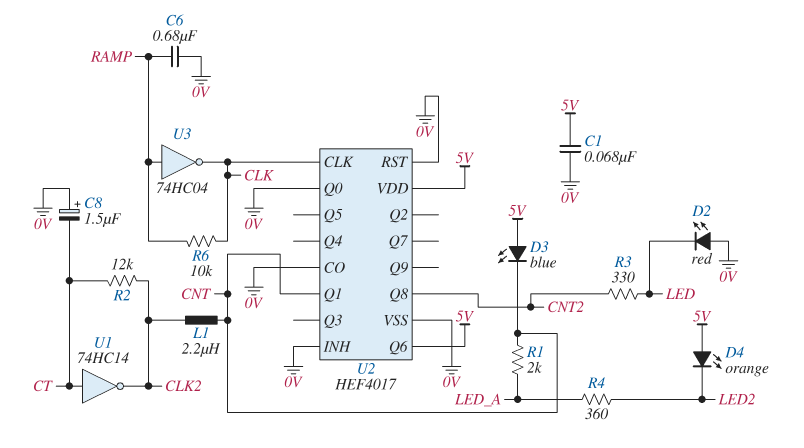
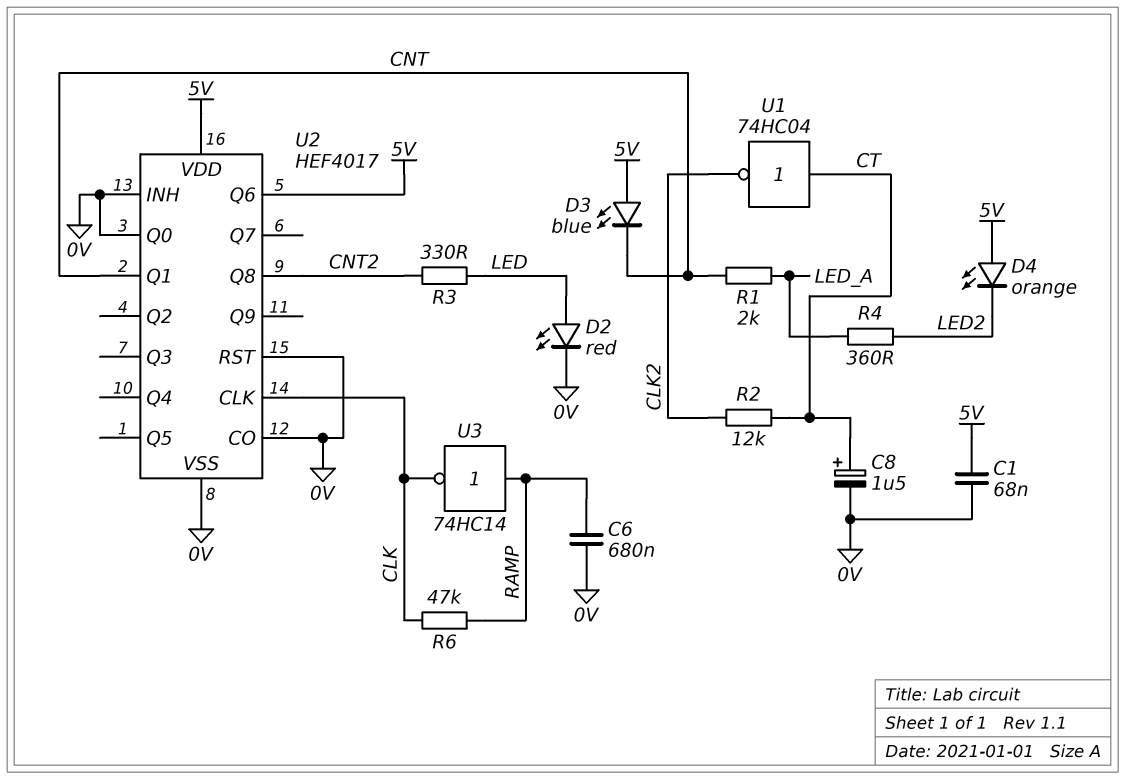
C8: 1.5uF (plus 0V, minus CT) -> 1.5uF (plus CT, minus 0V)
D2: LED red (A 0V, K LED) -> LED red (A LED, K 0V)
L1: 2.2uH (CLK2, CNT) -> none
R6: 10k (CLK, RAMP) -> 47k (CLK, RAMP)
U1: NOT 74HC14 (in CT, out CLK2) -> NOT 74HC04 (in CT, out CLK2)
U3: NOT 74HC04 (in RAMP, out CLK) -> NOT 74HC14 (in RAMP, out CLK)

